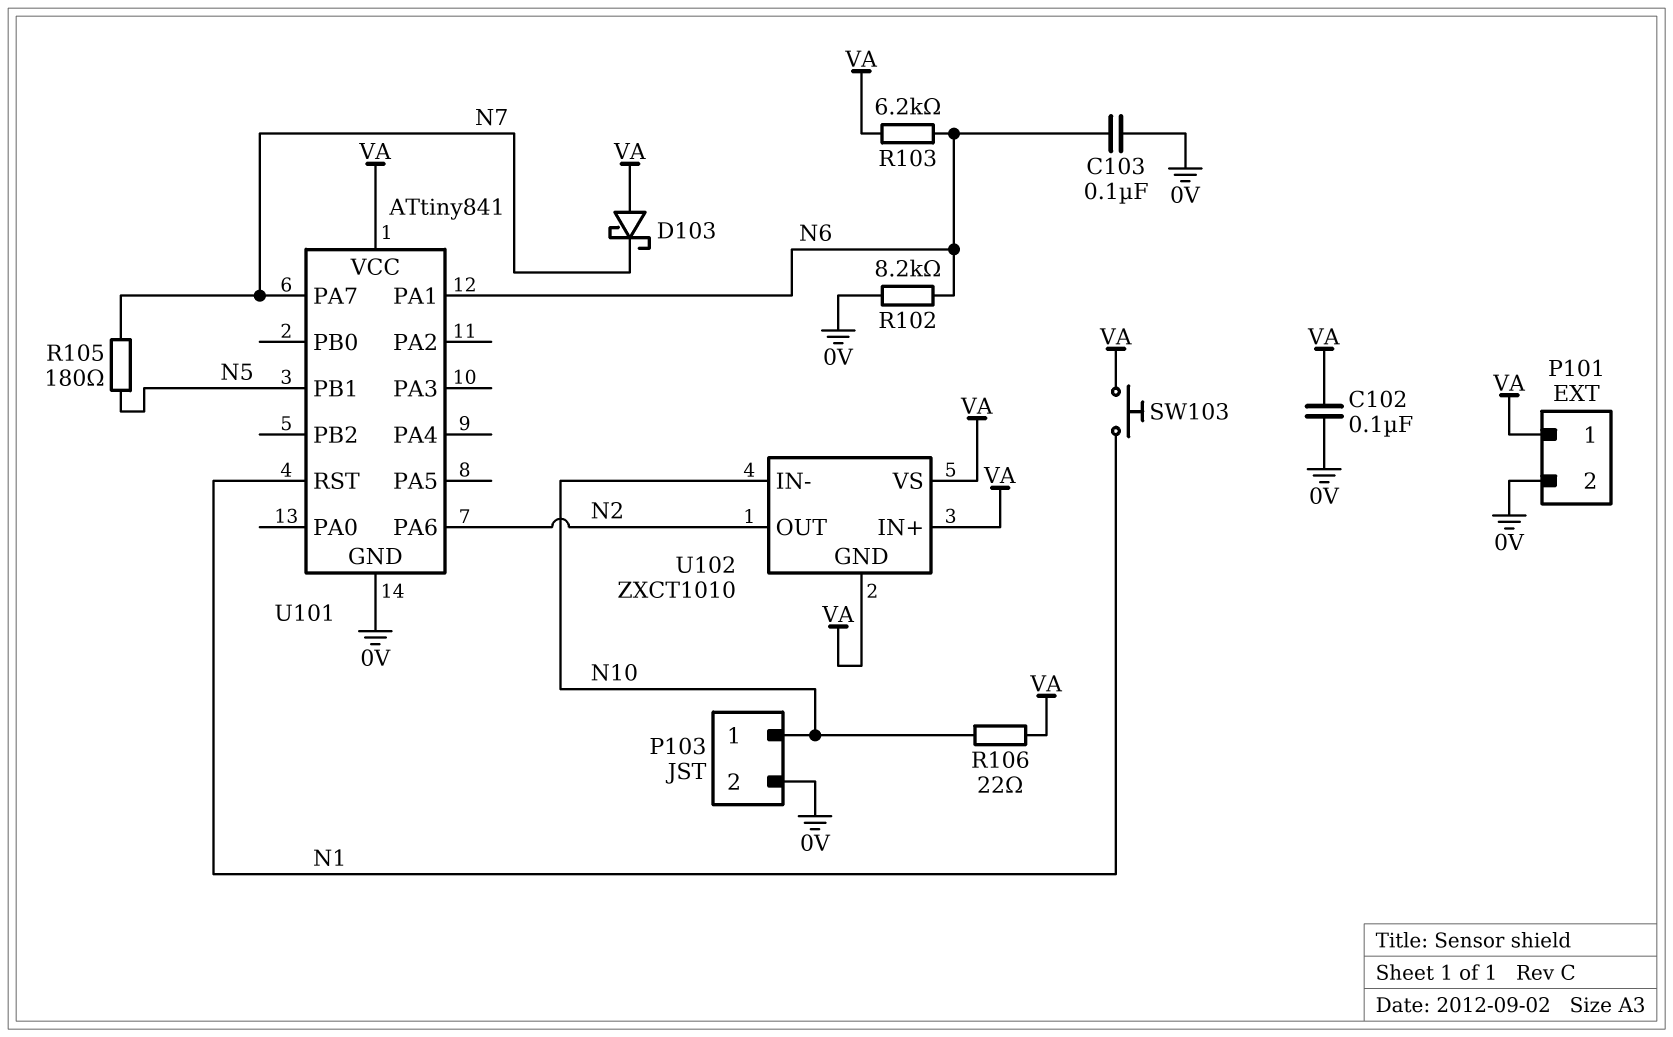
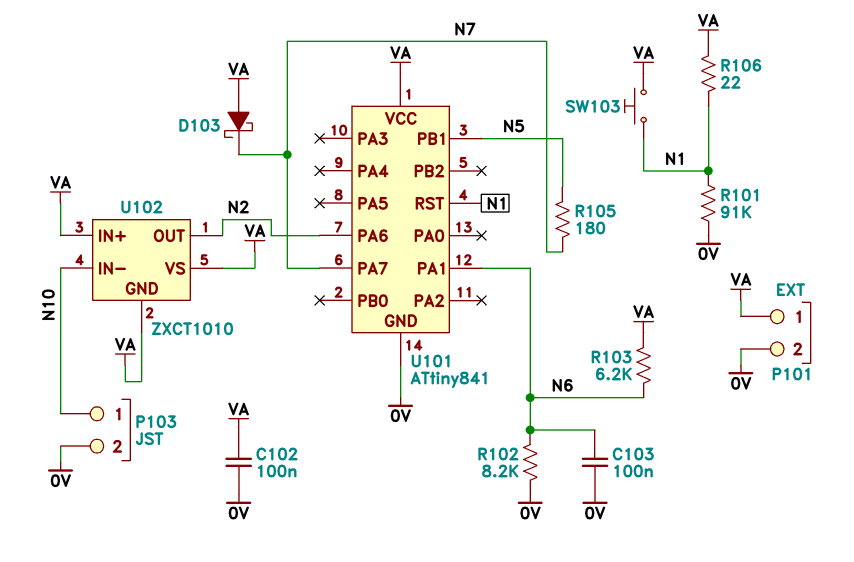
R101: none -> 91k (0V, N1)
R106: 22 (N10, VA) -> 22 (N1, VA)

